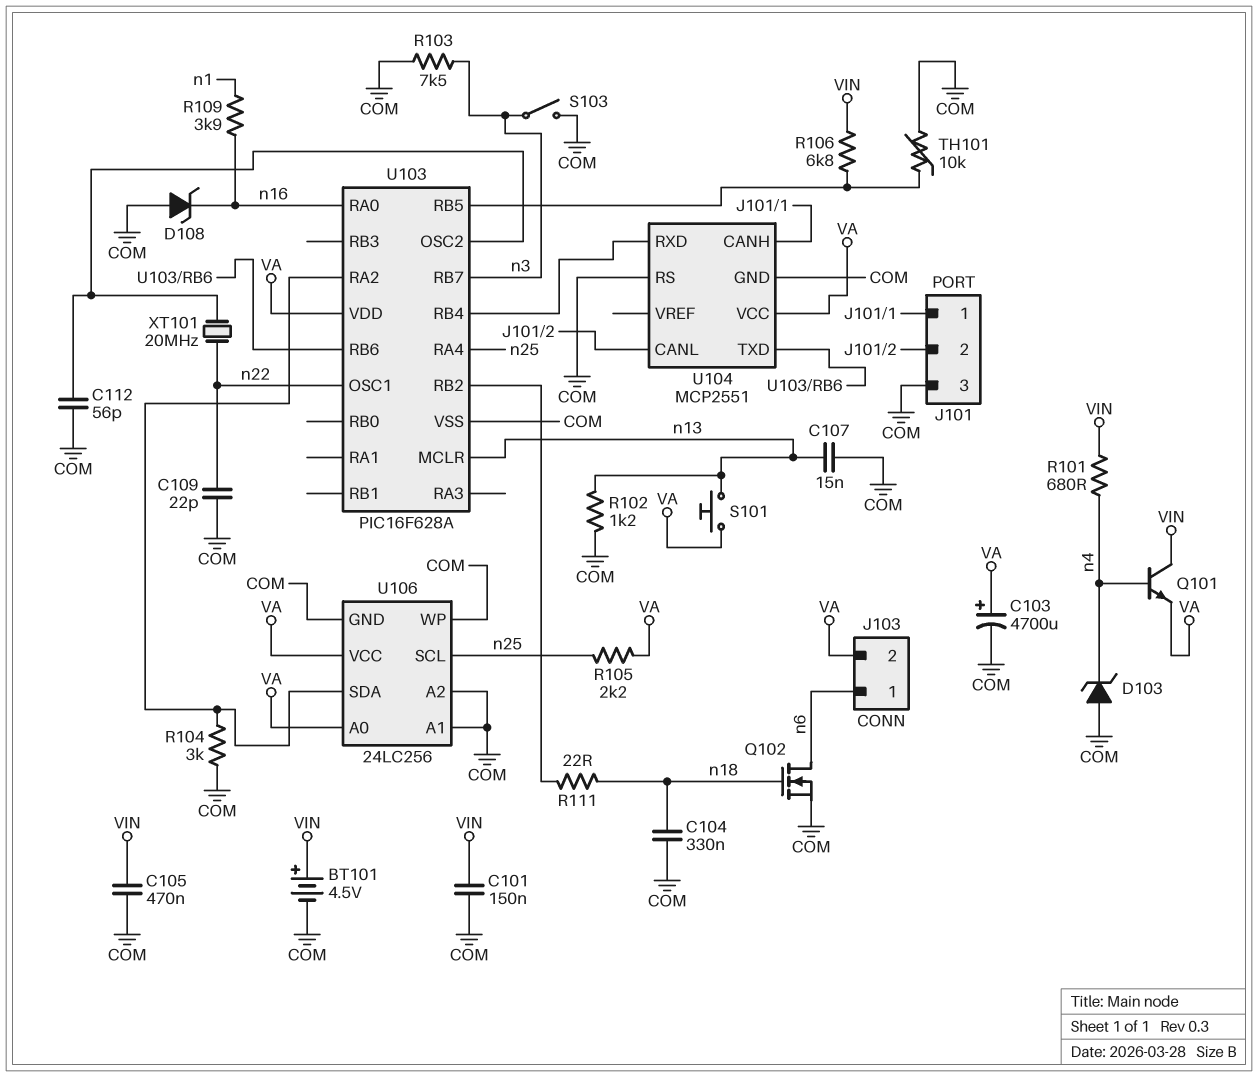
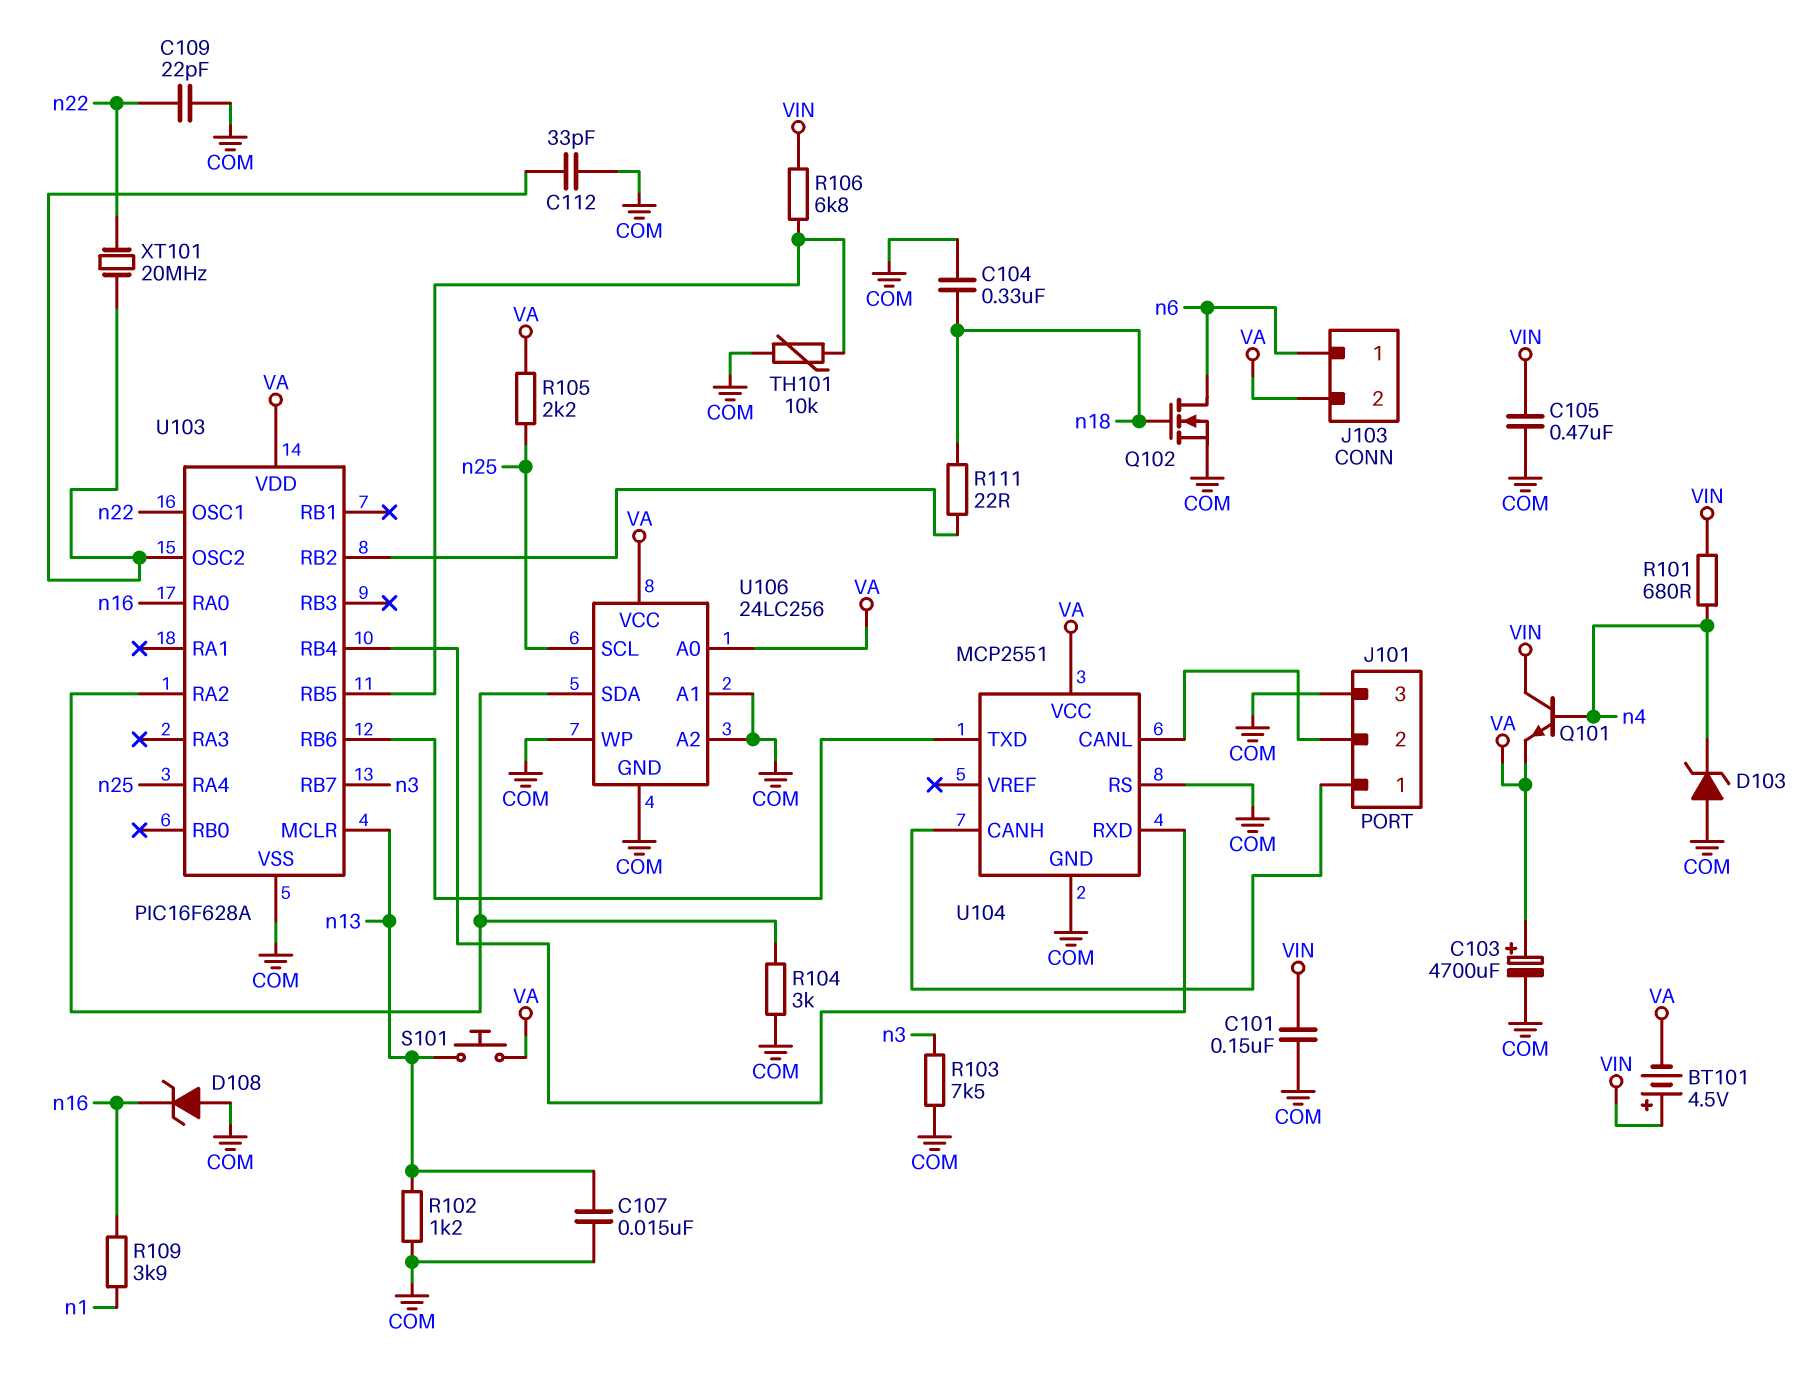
BT101: 4.5V (plus VIN, minus COM) -> 4.5V (plus VIN, minus VA)
C112: 56pF (COM, U103/OSC2) -> 33pF (COM, U103/OSC2)
S103: switch (COM, n3) -> none

